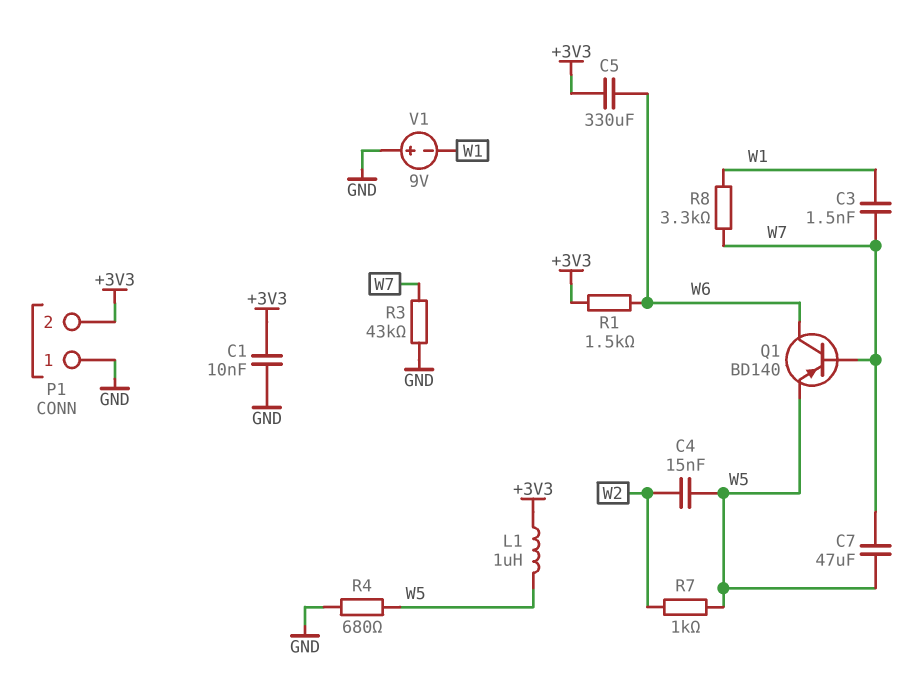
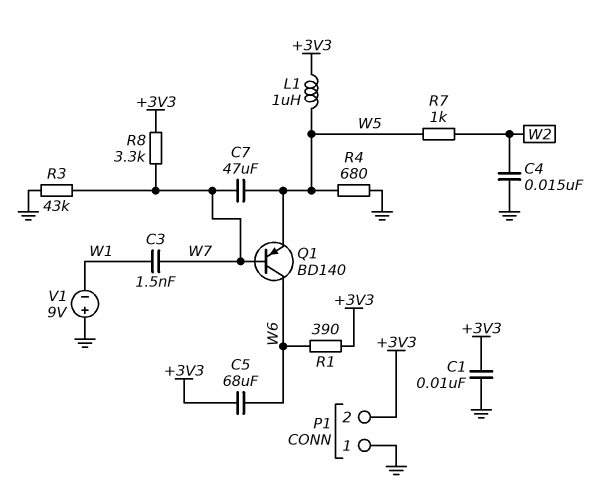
C4: 15nF (W2, W5) -> 15nF (GND, W2)
C5: 330uF (+3V3, W6) -> 68uF (+3V3, W6)
R1: 1.5k (+3V3, W6) -> 390 (+3V3, W6)
R8: 3.3k (W1, W7) -> 3.3k (+3V3, W7)

